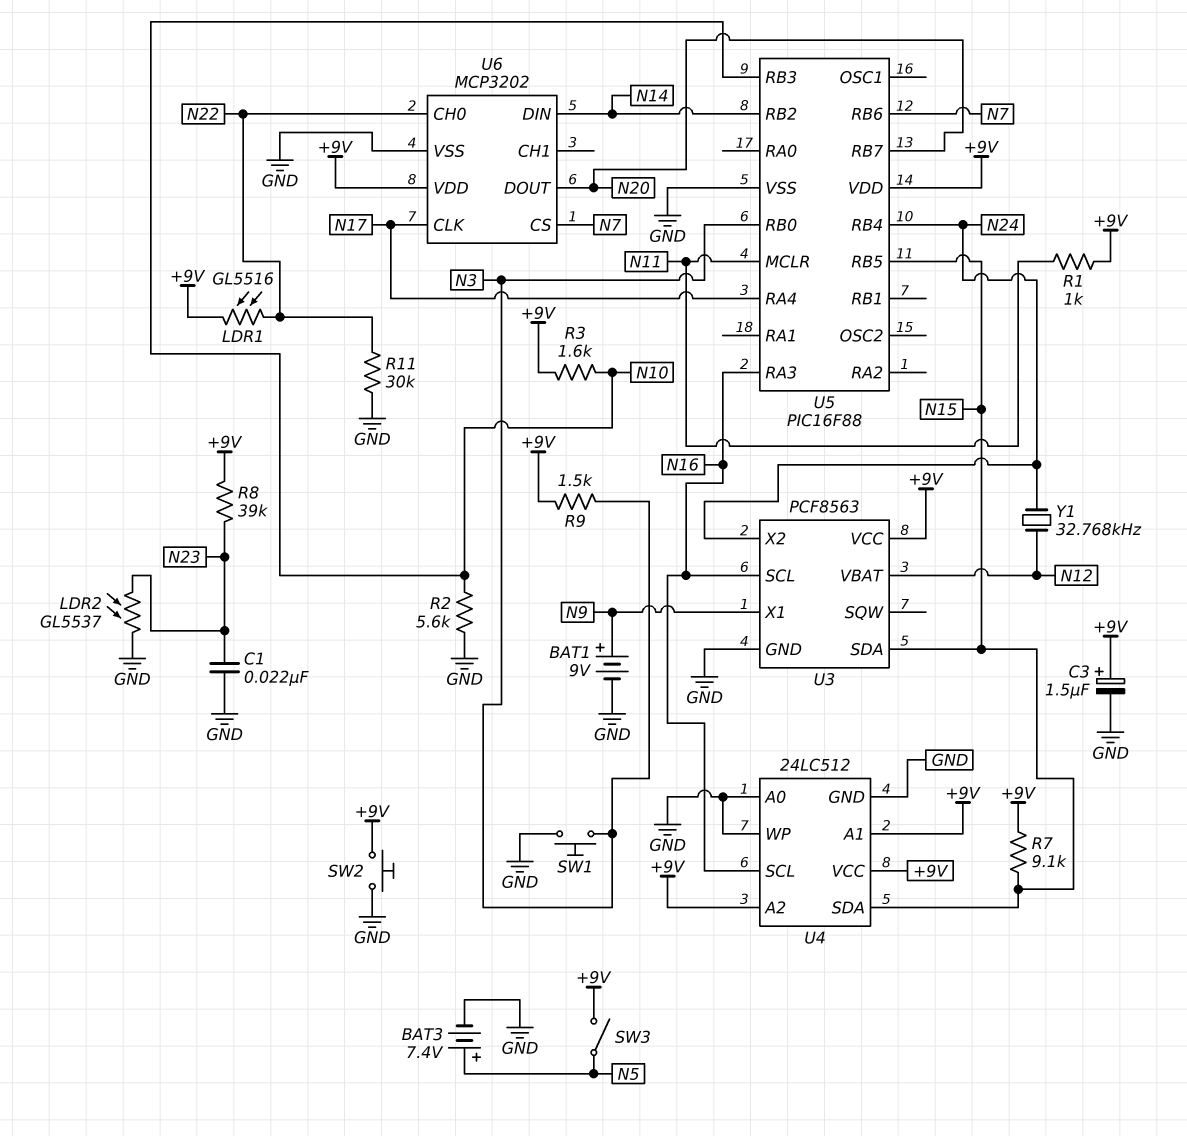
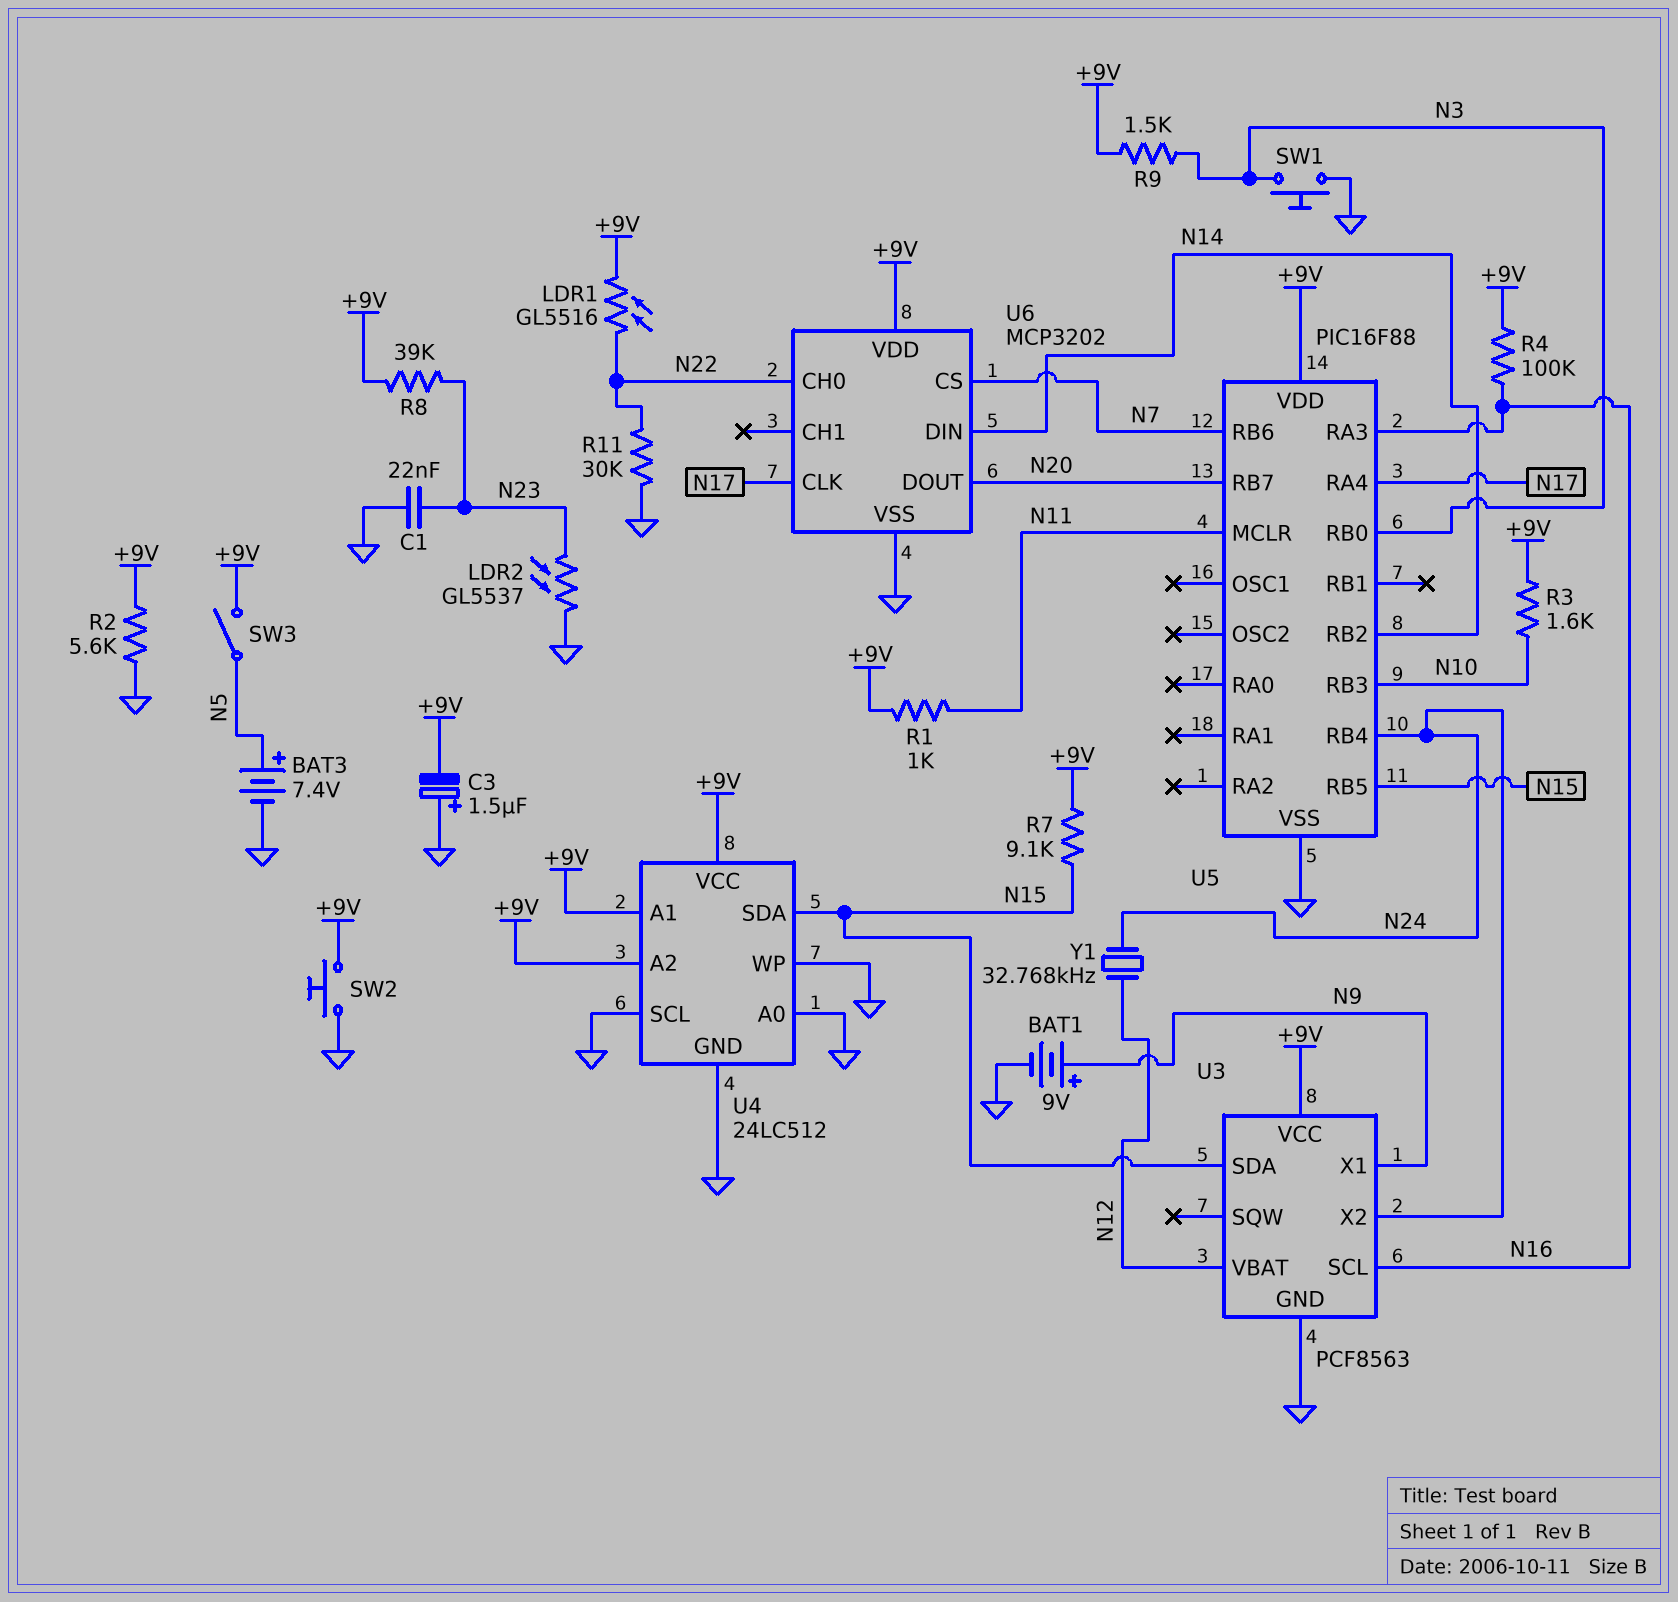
C3: 1.5uF (plus +9V, minus GND) -> 1.5uF (plus GND, minus +9V)
R2: 5.6k (GND, N10) -> 5.6k (+9V, GND)
R4: none -> 100k (+9V, N16)
U4 pin SCL: N16 -> GND

